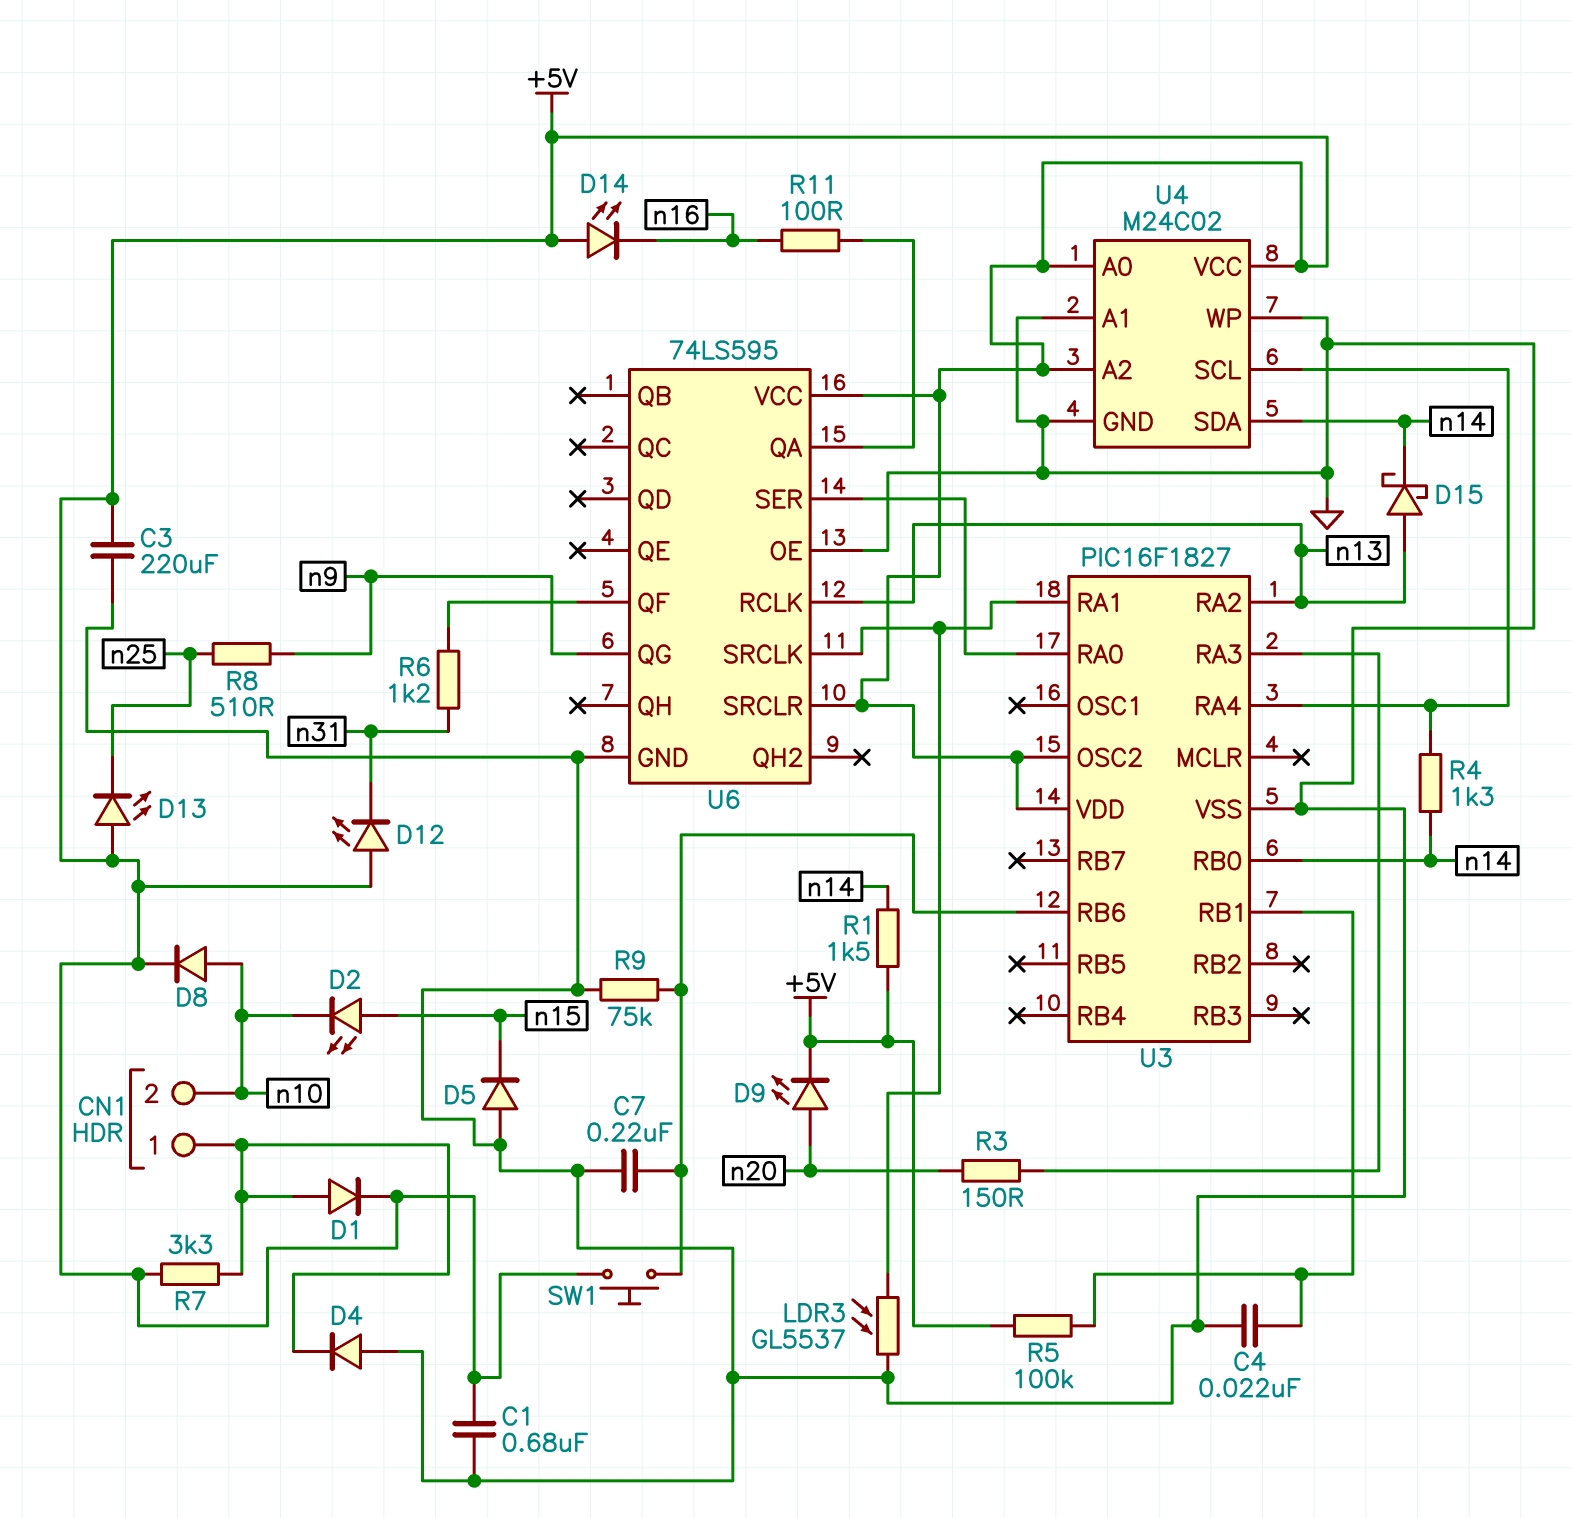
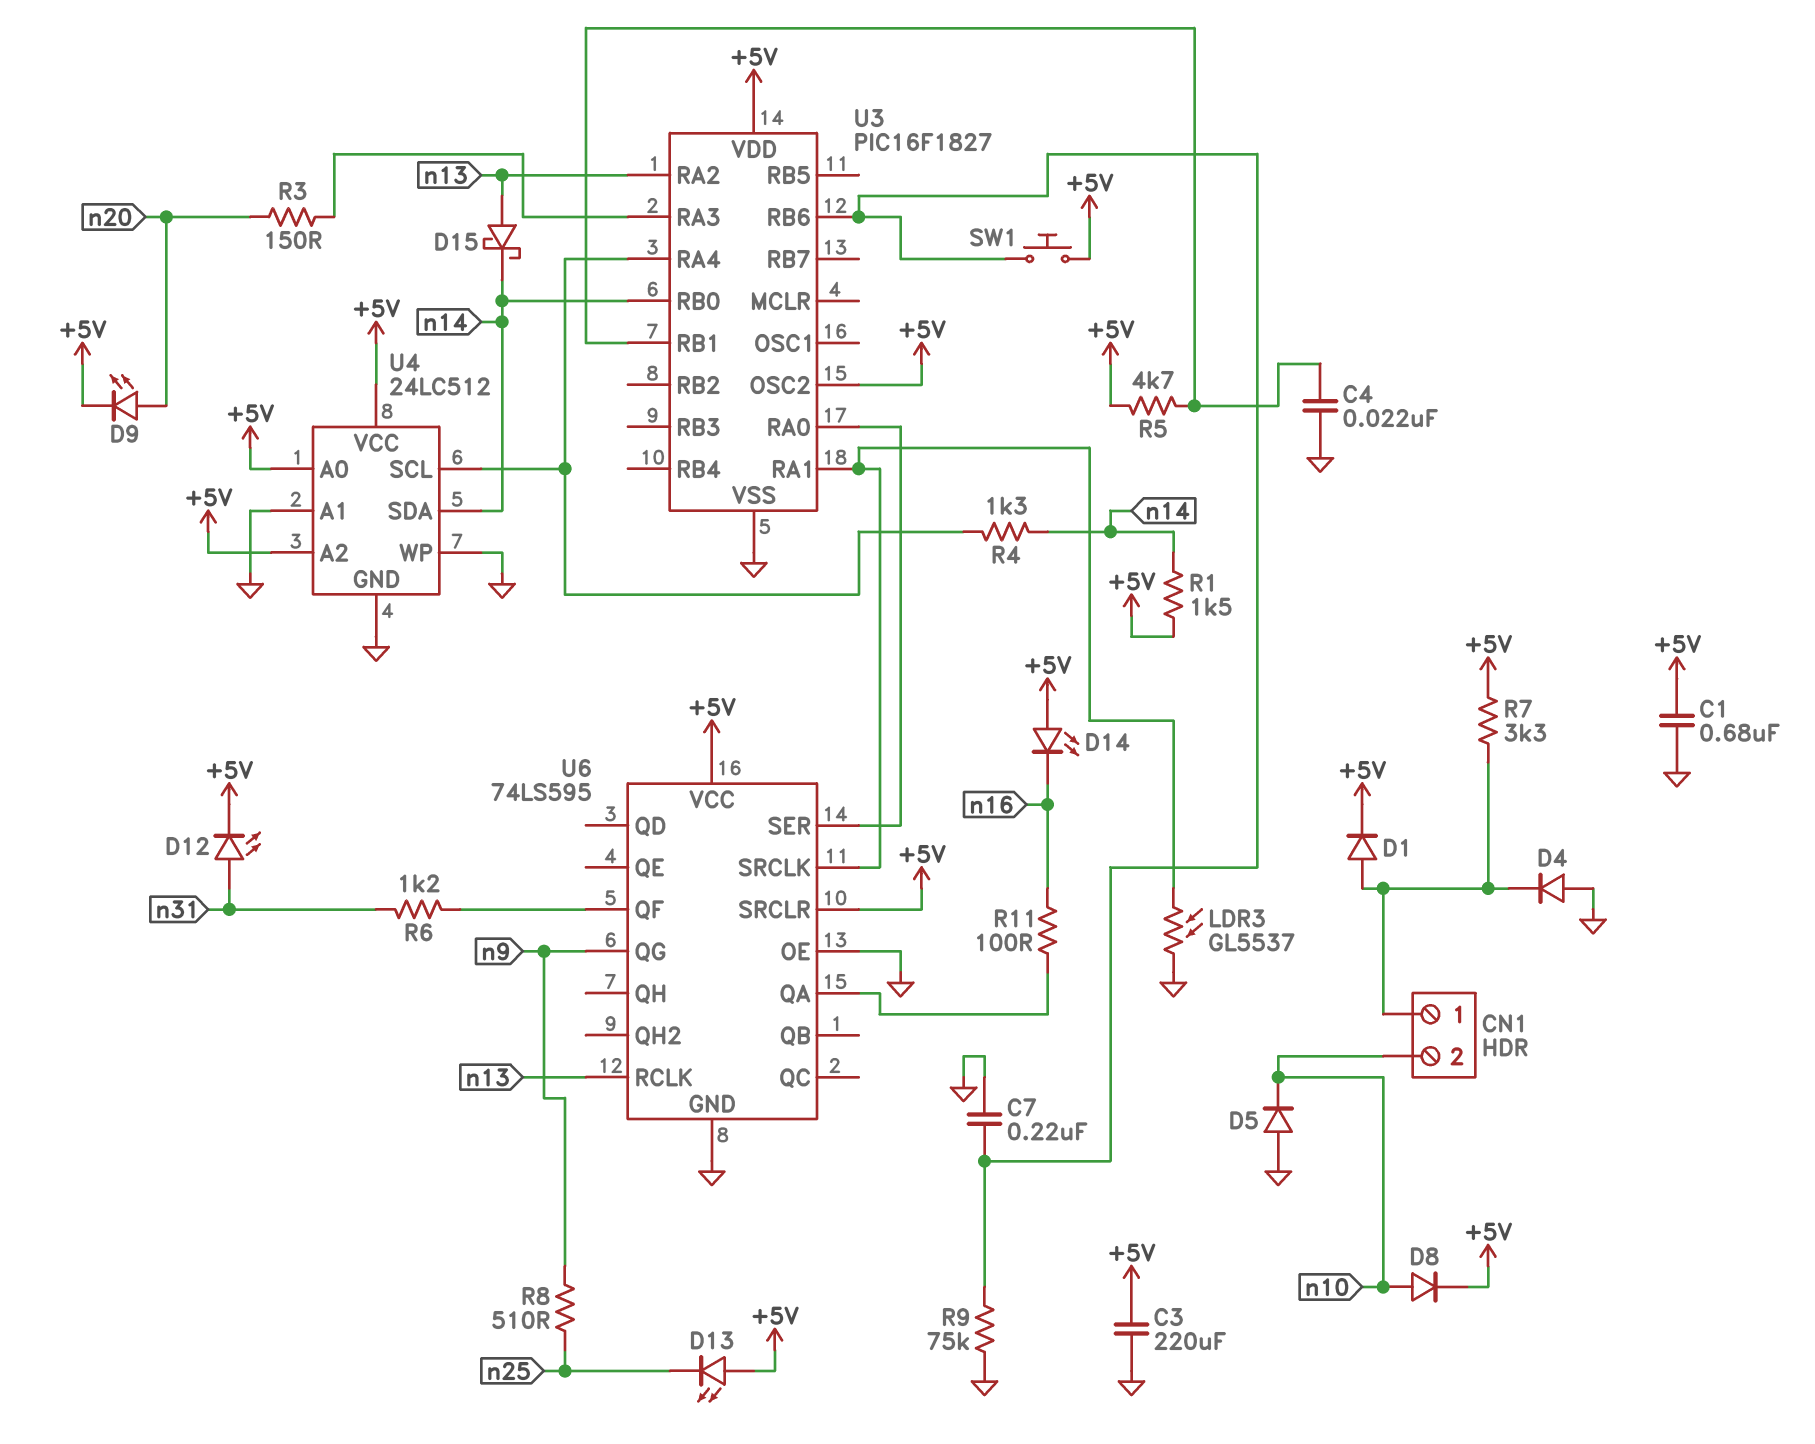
D2: LED (A n15, K n10) -> none
D5: diode (A GND, K n15) -> diode (A GND, K n10)
D12: LED (A +5V, K n31) -> LED (A n31, K +5V)
R5: 100k (+5V, U3/RB1) -> 4.7k (+5V, U3/RB1)
U4: M24C02 -> 24LC512

